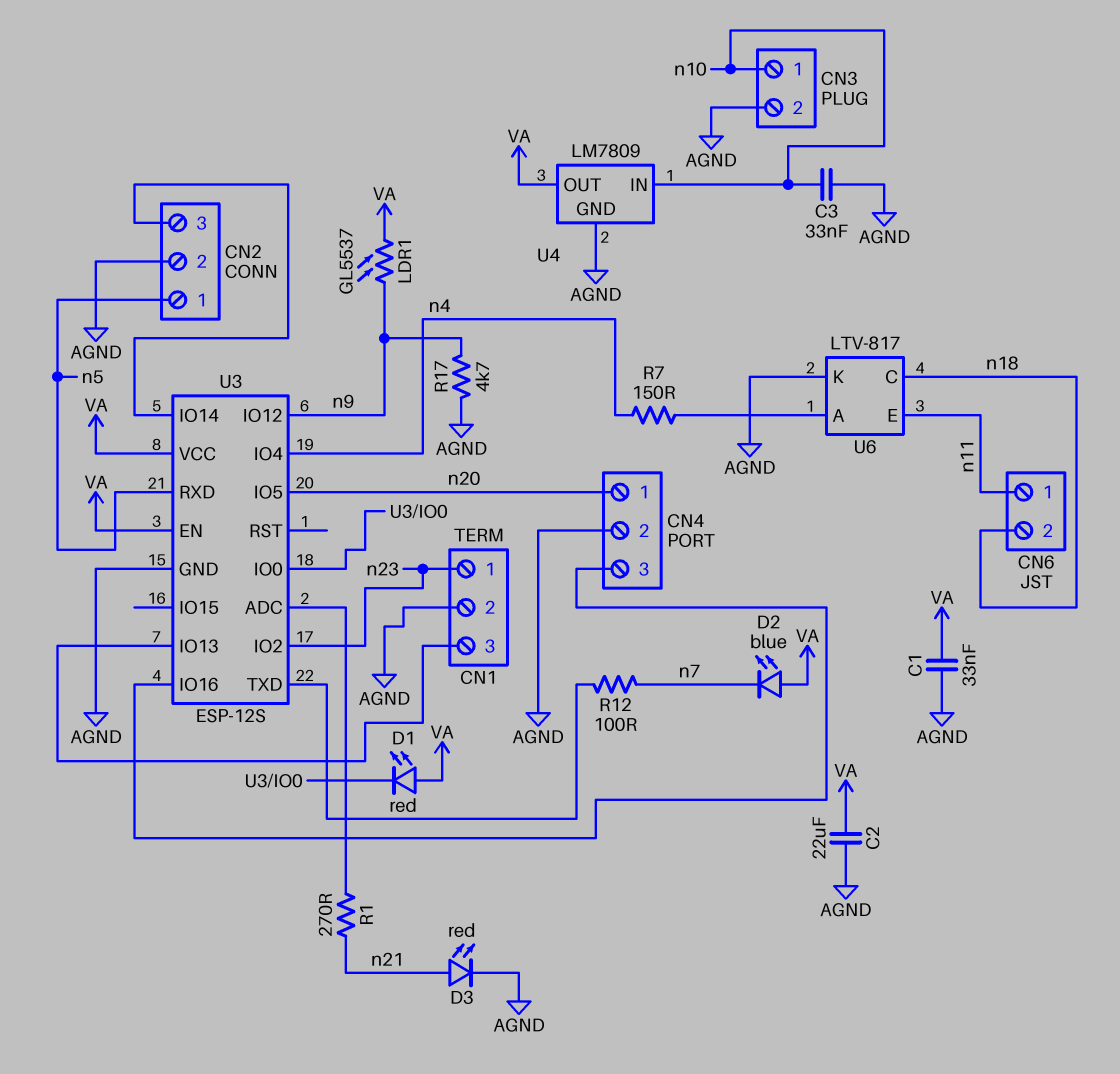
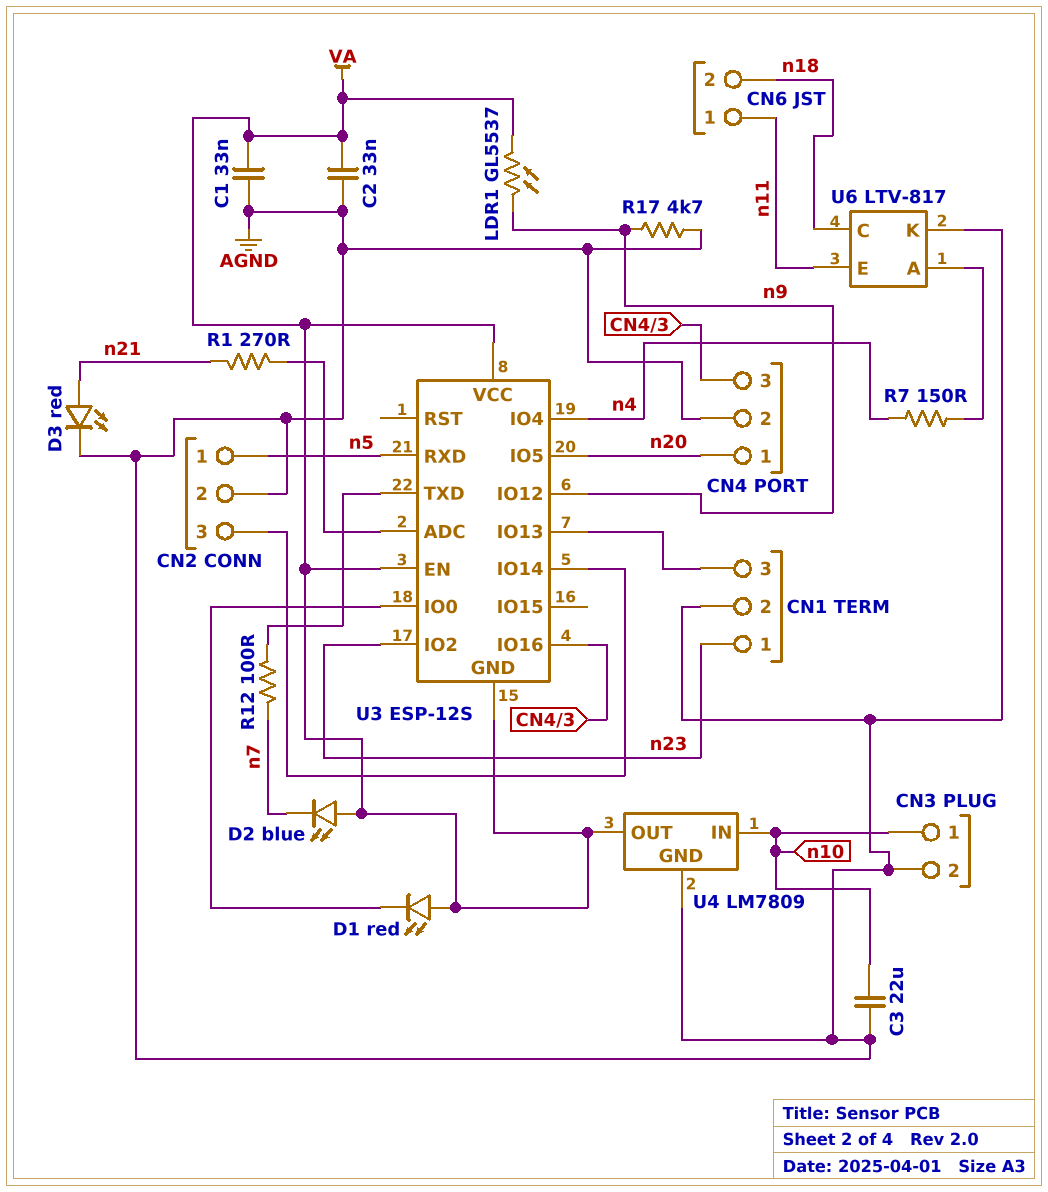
C2: 22uF (AGND, VA) -> 33nF (AGND, VA)
C3: 33nF (AGND, n10) -> 22uF (AGND, n10)
U3 pin GND: AGND -> VA

